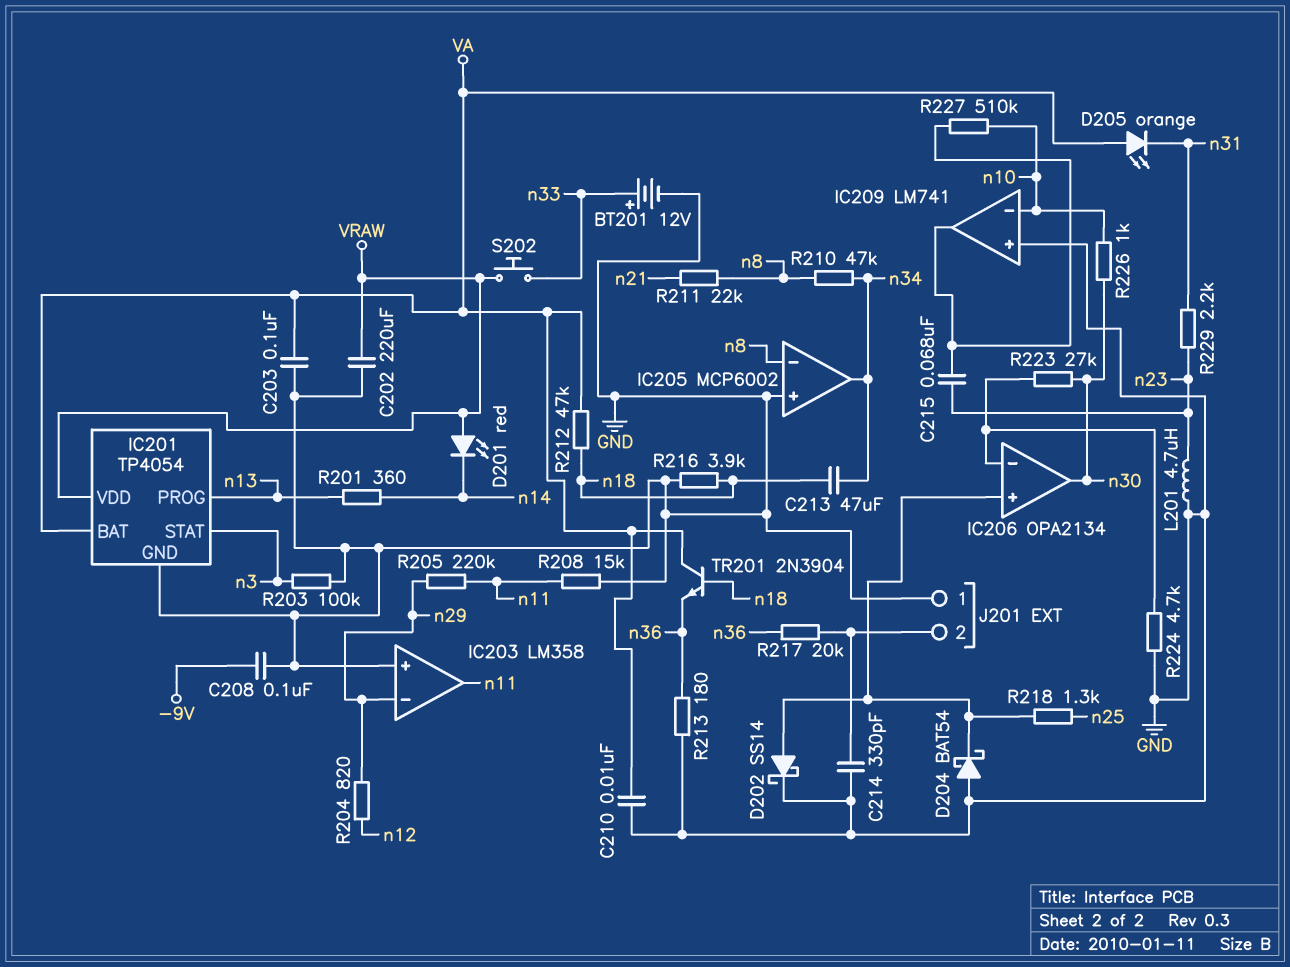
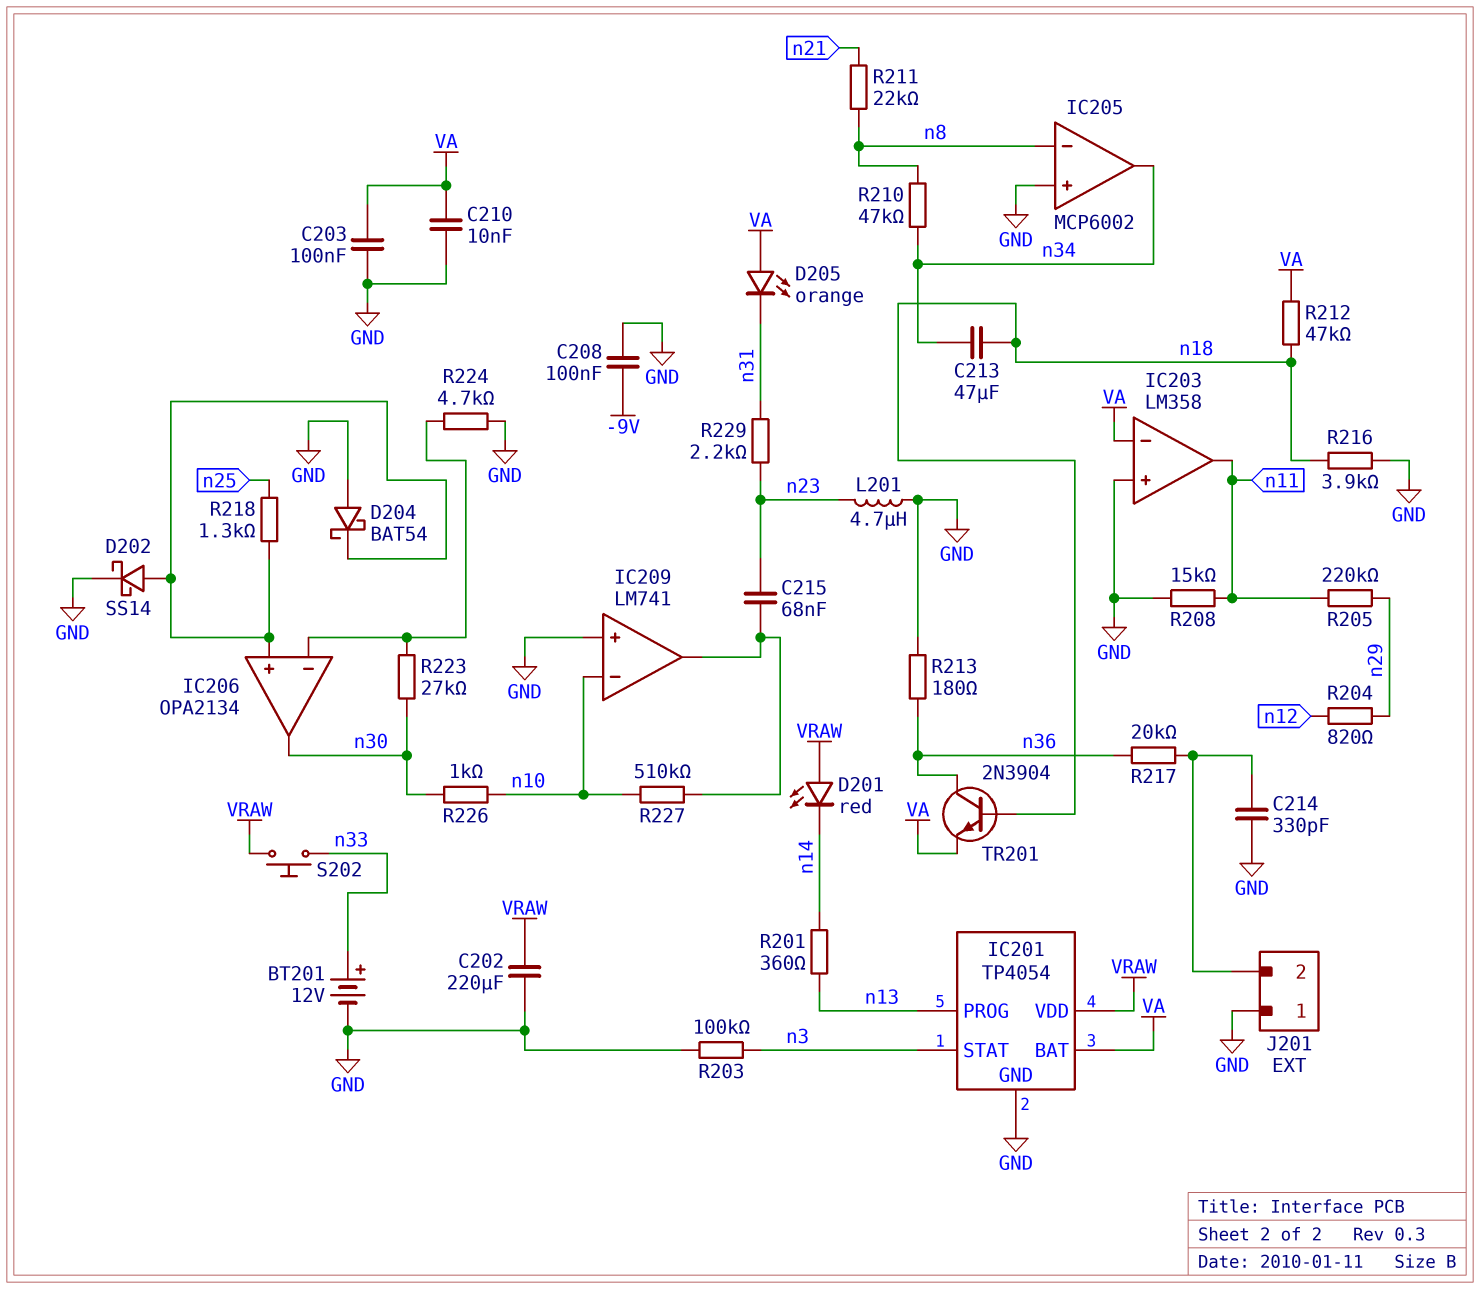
IC203 pin in-: n29 -> VA
TR201: NPN 2N3904 (B n18, C VA, E n36) -> NPN 2N3904 (B n18, C n36, E VA)

